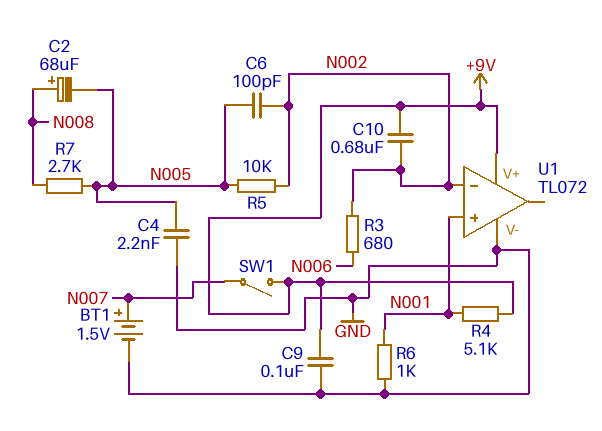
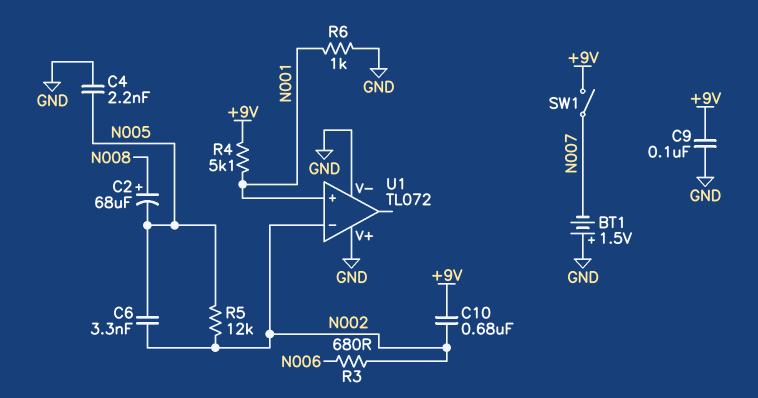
BT1: 1.5V (plus N007, minus GND) -> 1.5V (plus GND, minus N007)
C6: 100pF (N002, N005) -> 3.3nF (N002, N005)
R5: 10k (N002, N005) -> 12k (N002, N005)
R7: 2.7k (N005, N008) -> none
U1 pin V+: +9V -> GND

